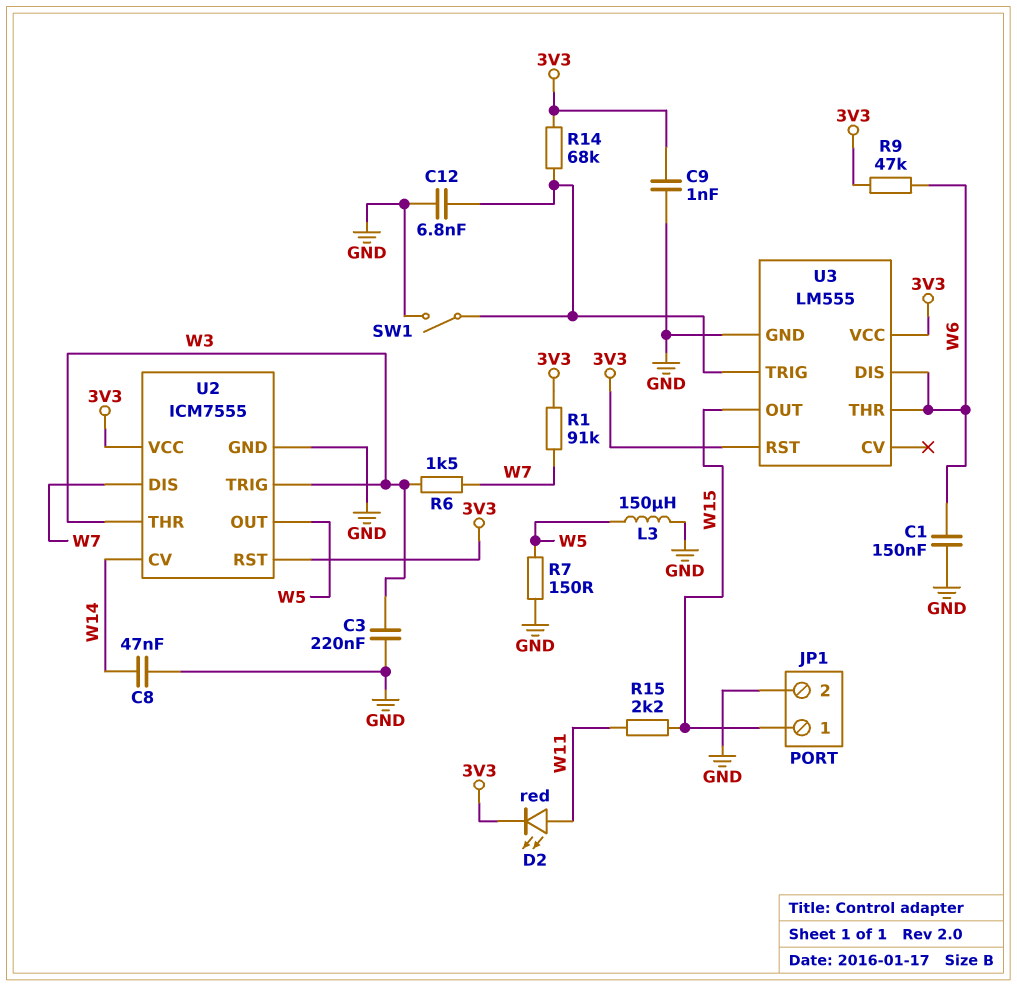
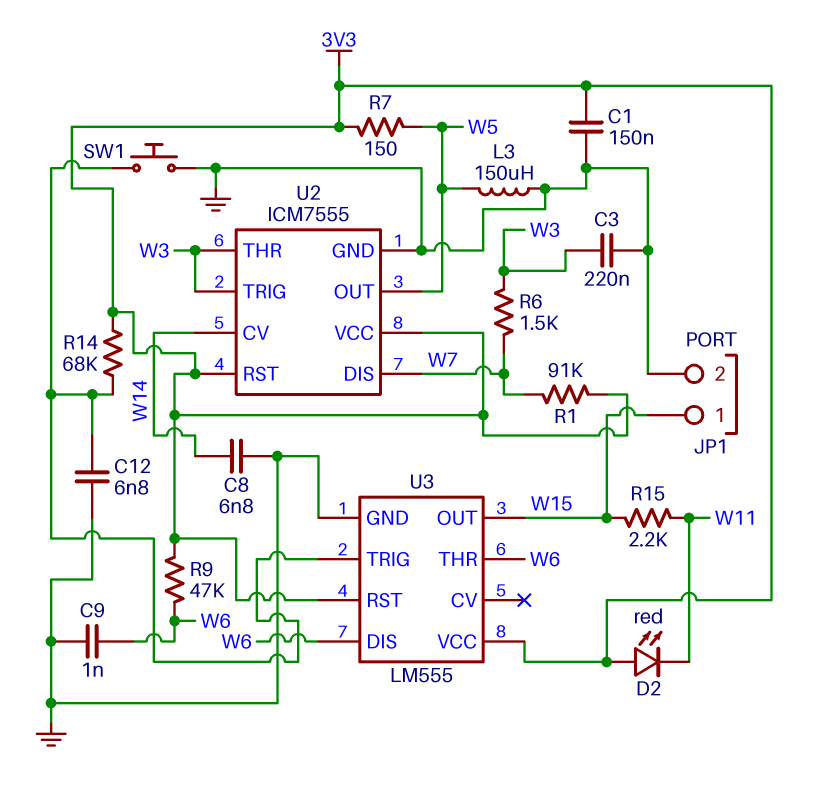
C1: 150nF (GND, W6) -> 150nF (3V3, GND)
C8: 47nF (GND, W14) -> 6.8nF (GND, W14)
C9: 1nF (3V3, GND) -> 1nF (GND, W6)
D2: LED red (A W11, K 3V3) -> LED red (A 3V3, K W11)
R7: 150 (GND, W5) -> 150 (3V3, W5)
SW1: switch (GND, U3/TRIG) -> button (GND, U3/TRIG)

